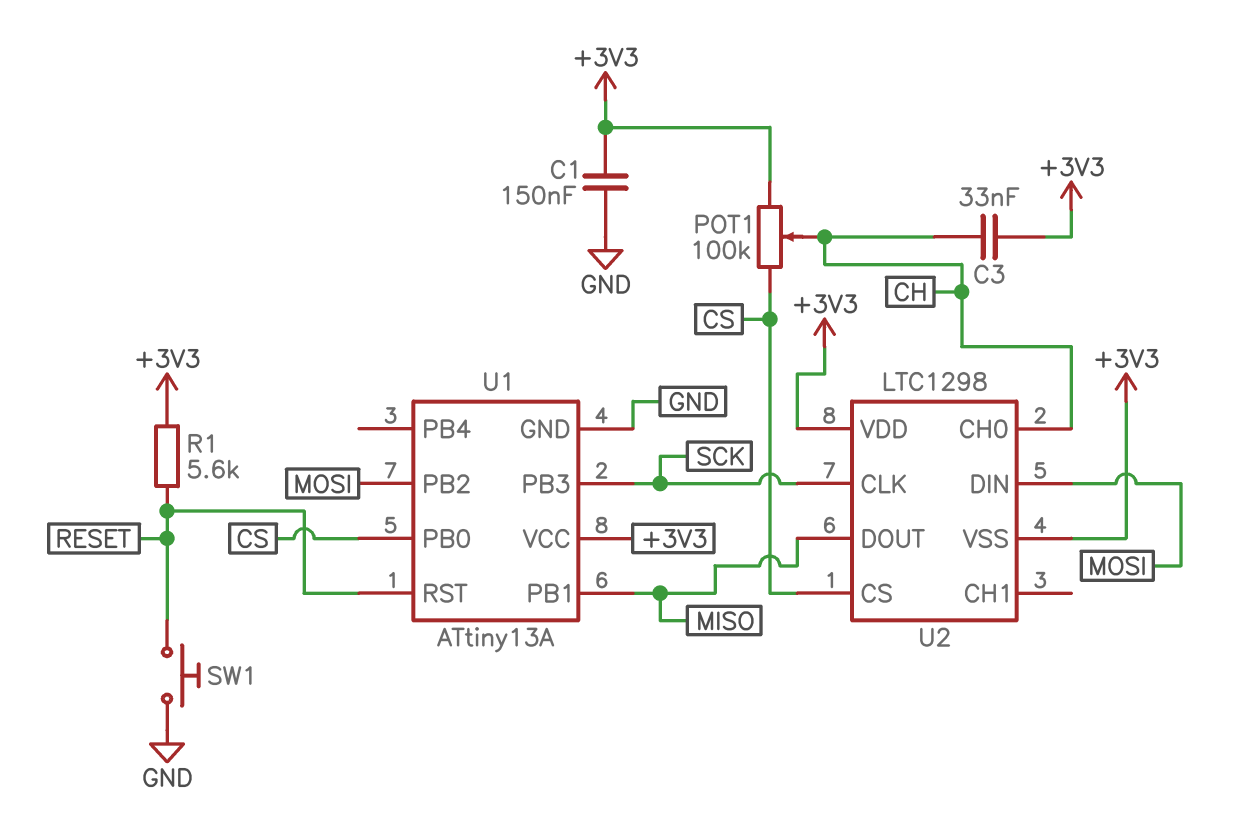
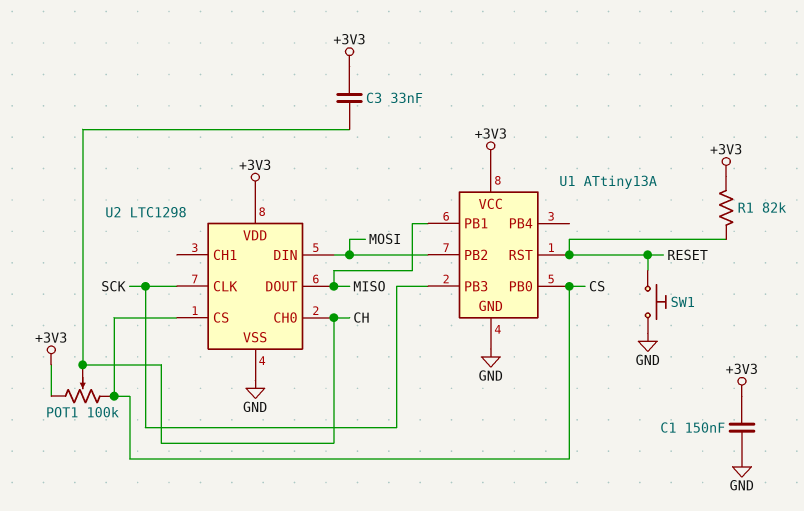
R1: 5.6k (+3V3, RESET) -> 82k (+3V3, RESET)
U2 pin VSS: +3V3 -> GND

